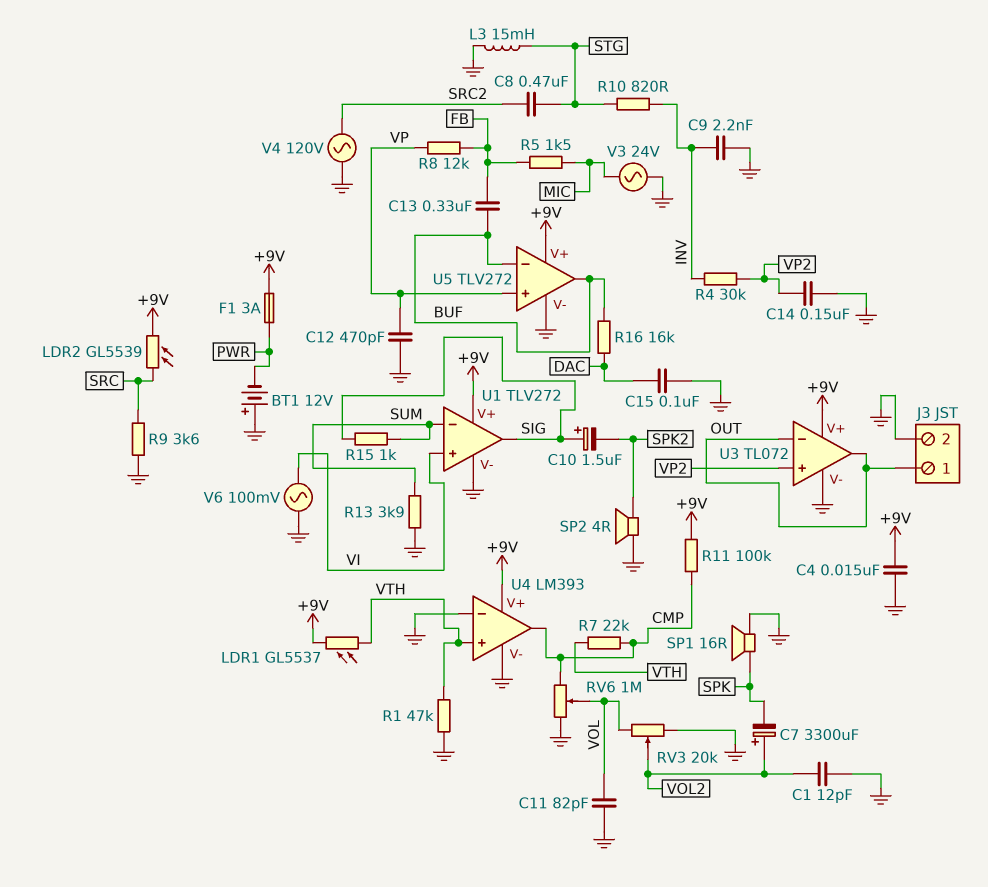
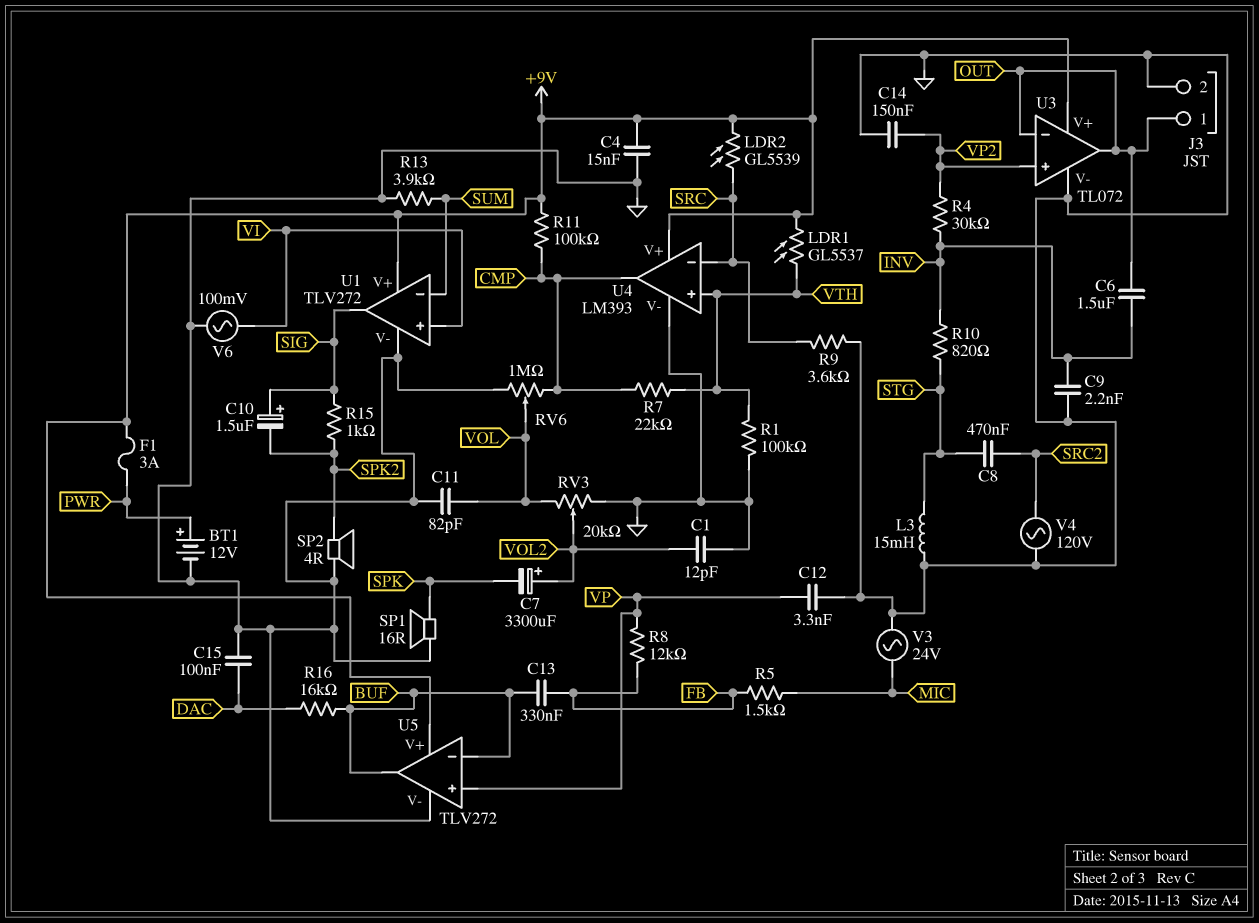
BT1: 12V (plus GND, minus PWR) -> 12V (plus PWR, minus GND)
C6: none -> 1.5uF (INV, OUT)
C12: 470pF (GND, VP) -> 3.3nF (GND, VP)
R1: 47k (GND, VTH) -> 100k (GND, VTH)
R15: 1k (SIG, SUM) -> 1k (SIG, SPK2)
U4 pin in-: GND -> SRC

